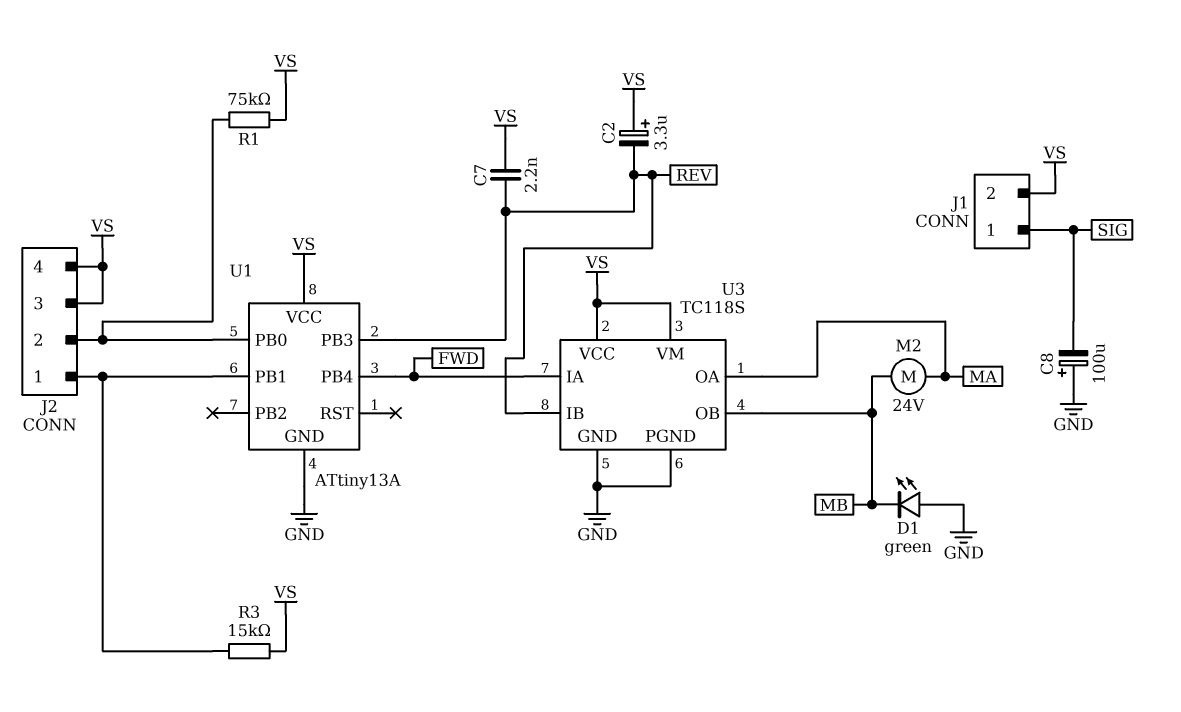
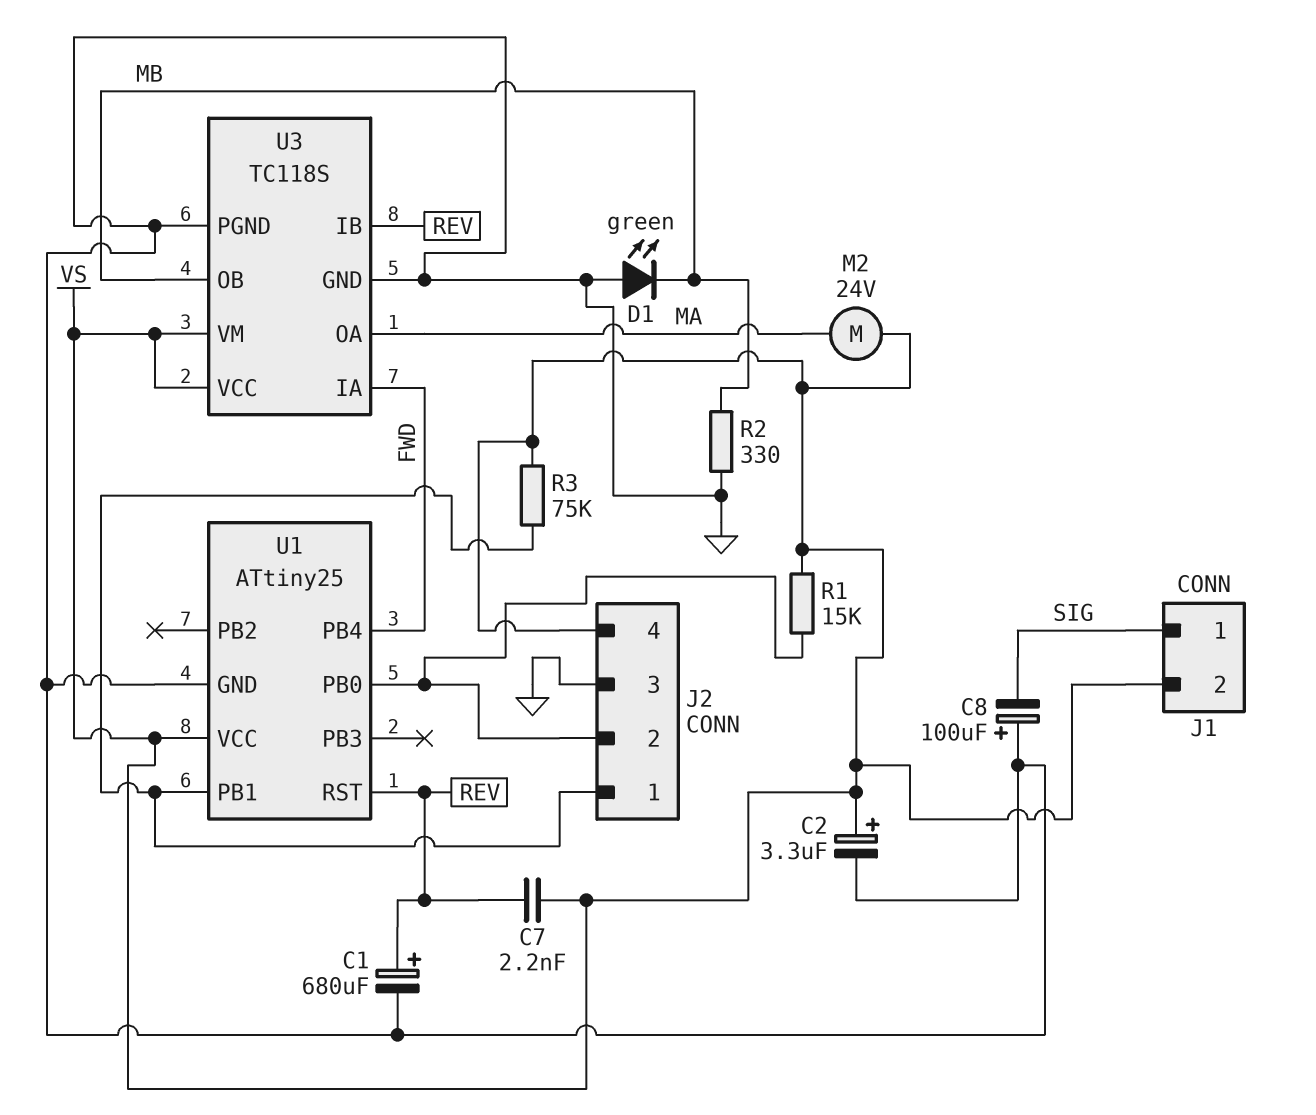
C1: none -> 680uF (plus REV, minus GND)
C2: 3.3uF (plus VS, minus REV) -> 3.3uF (plus VS, minus GND)
J2 pin 3: VS -> GND
M2: motor 24V (MA, MB) -> motor 24V (MA, VS)
R1: 75k (J2/2, VS) -> 15k (J2/2, VS)
R2: none -> 330 (GND, MB)
R3: 15k (J2/1, VS) -> 75k (J2/1, VS)
U1: ATtiny13A -> ATtiny25
U1 pin PB3: REV -> none
U1 pin RST: none -> REV

